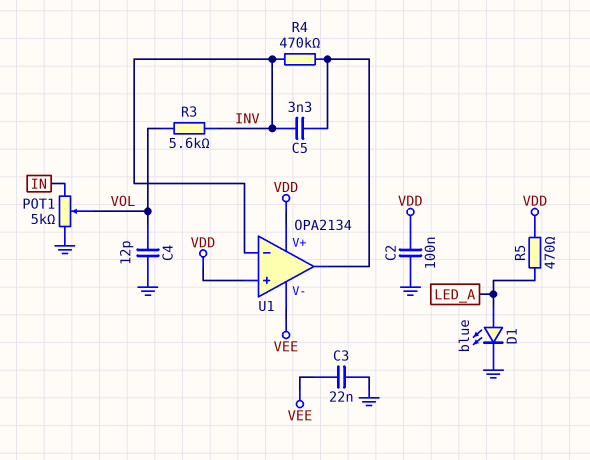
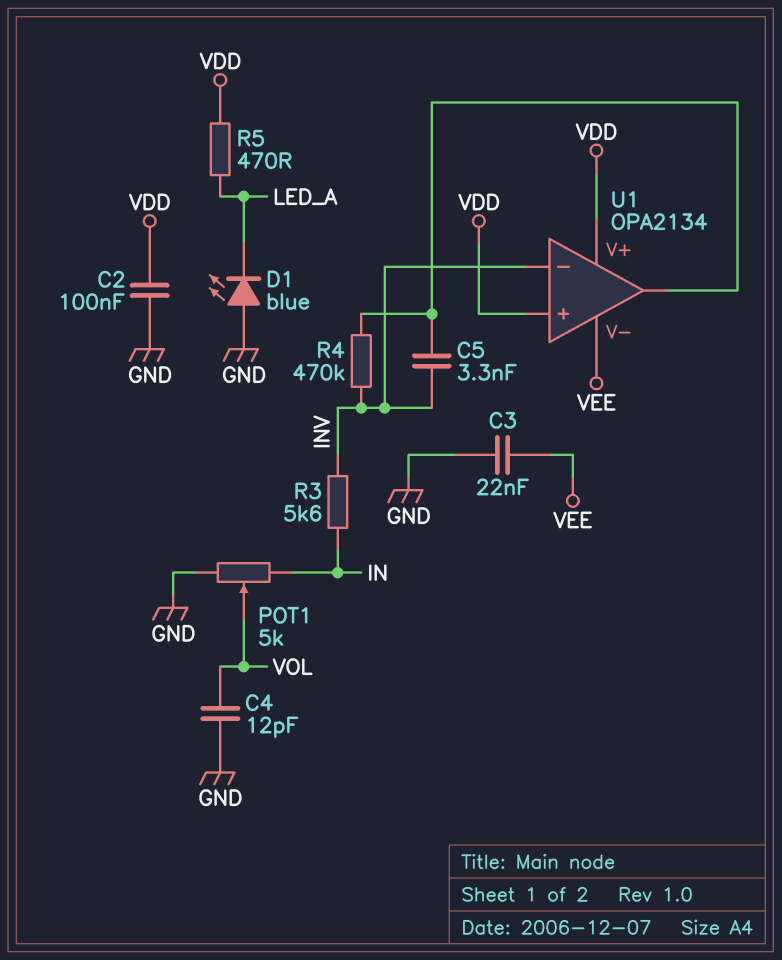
D1: LED blue (A LED_A, K GND) -> LED blue (A GND, K LED_A)
R3: 5.6k (INV, VOL) -> 5.6k (IN, INV)

